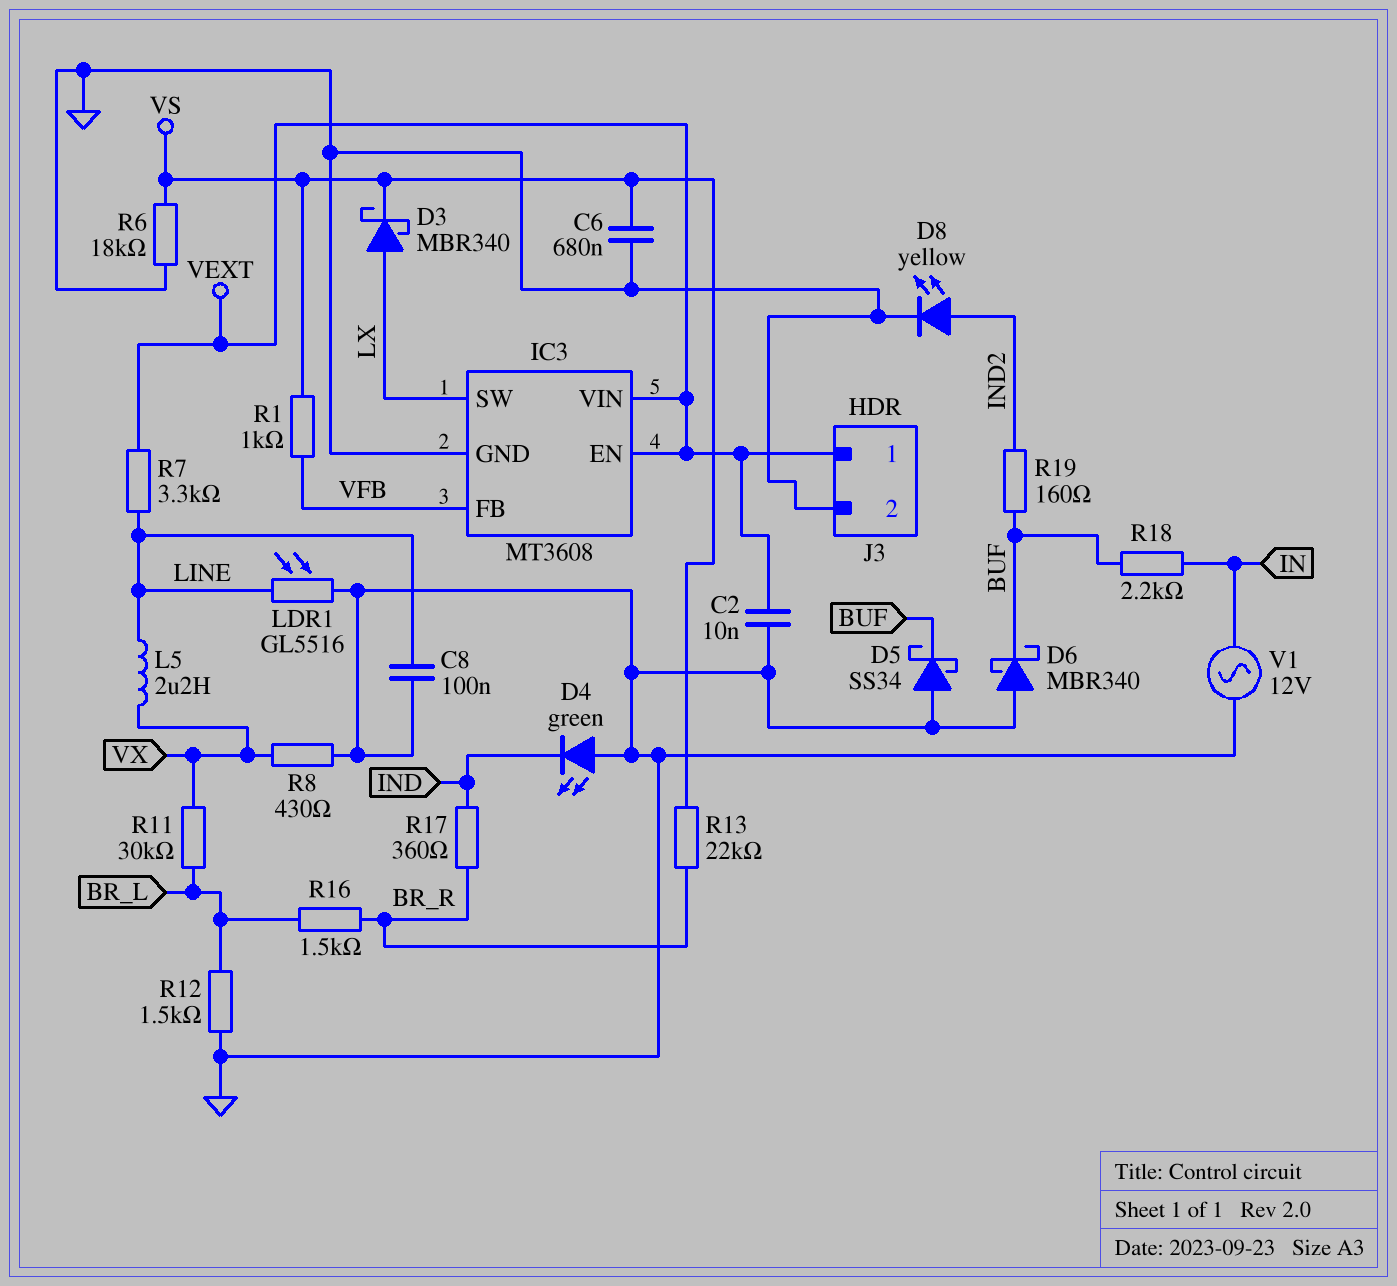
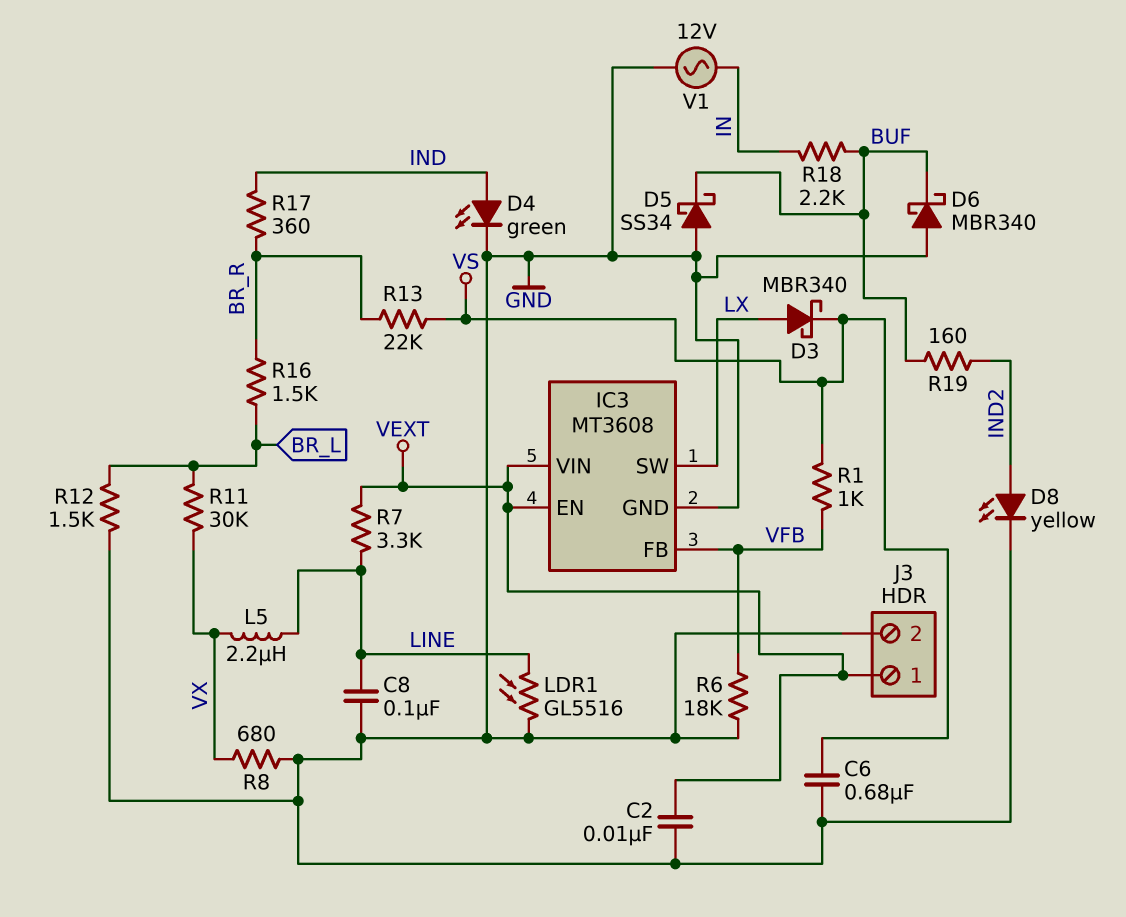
D4: LED green (A GND, K IND) -> LED green (A IND, K GND)
R6: 18k (GND, VS) -> 18k (GND, VFB)
R8: 430 (GND, VX) -> 680 (GND, VX)

